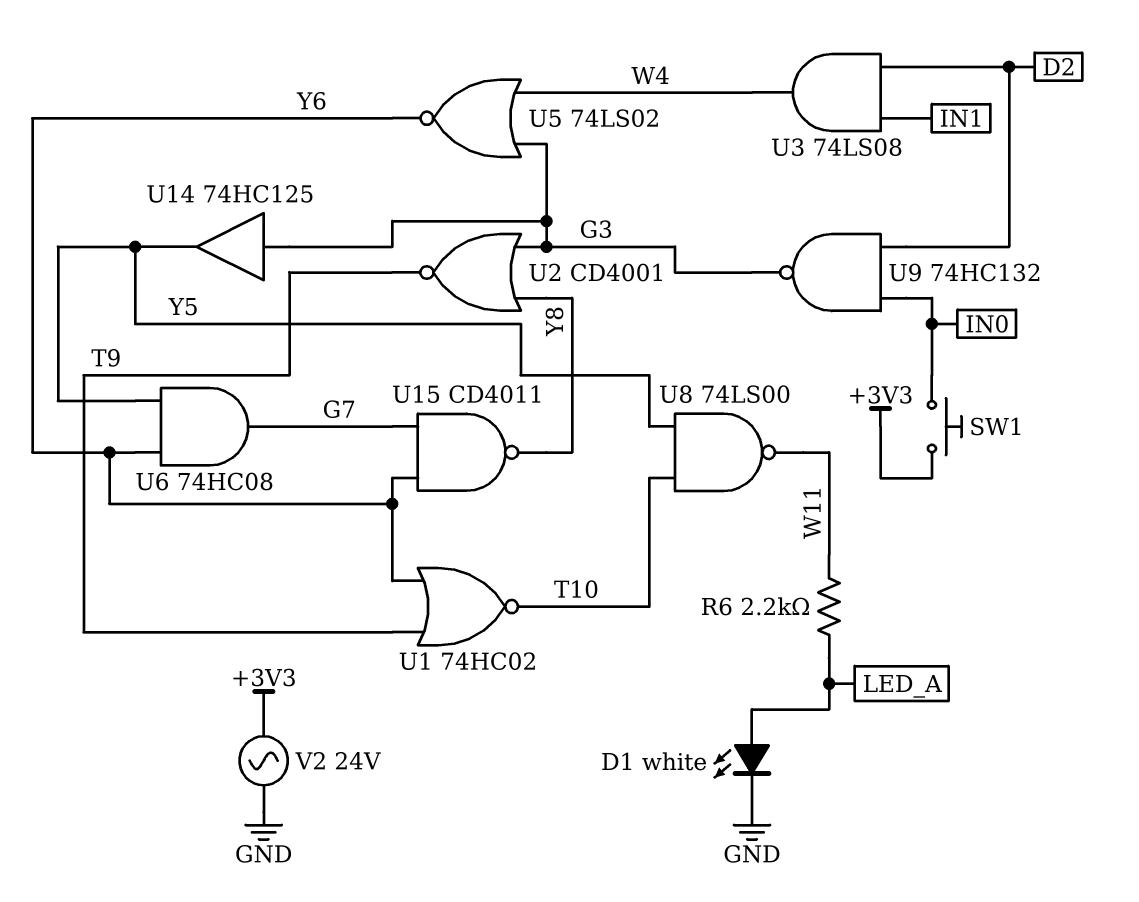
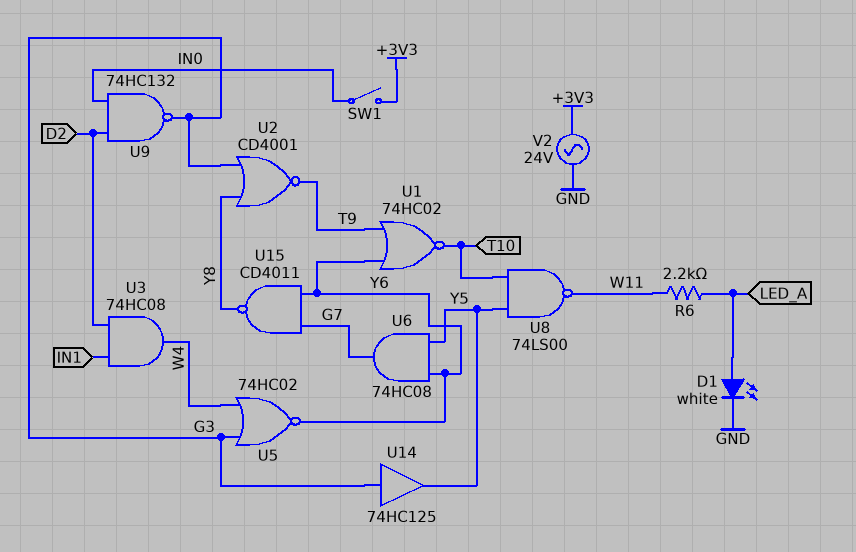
SW1: button (+3V3, IN0) -> switch (+3V3, IN0)
U3: AND 74LS08 (in D2, in IN1, out W4) -> AND 74HC08 (in D2, in IN1, out W4)
U5: NOR 74LS02 (in G3, in W4, out Y6) -> NOR 74HC02 (in G3, in W4, out Y6)

